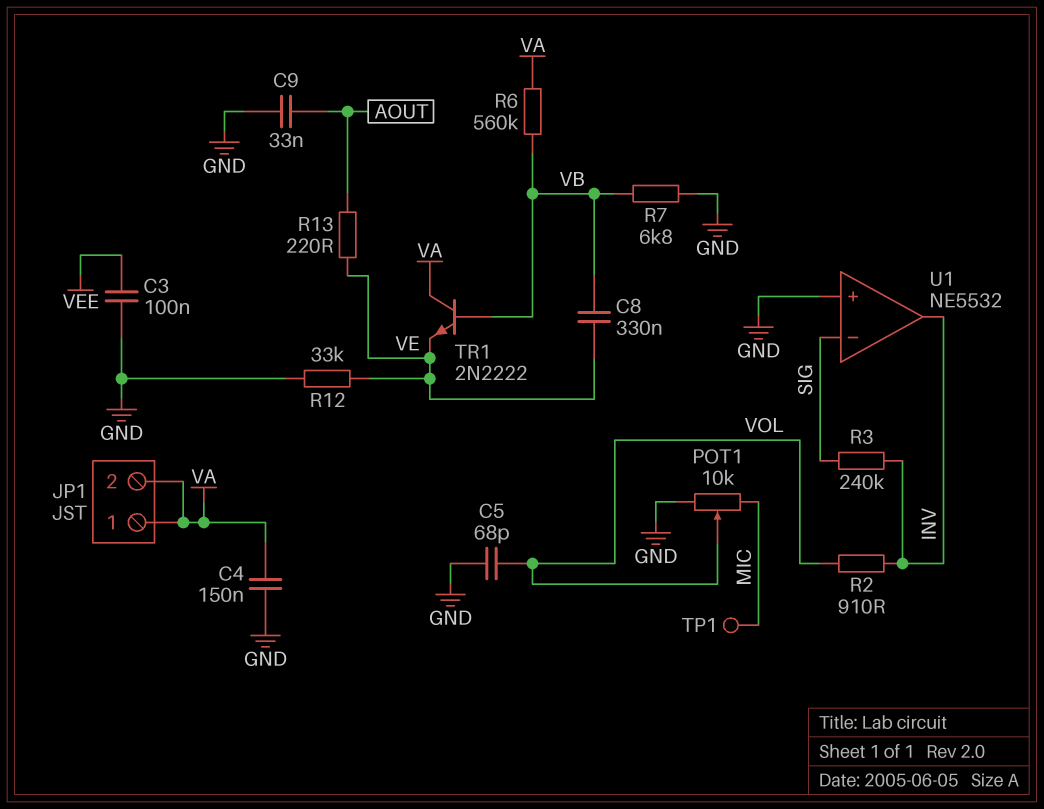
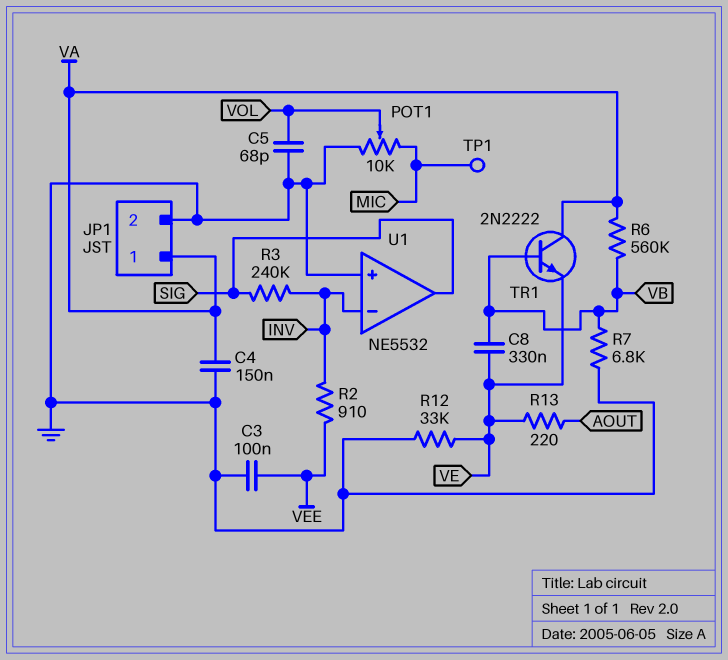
C9: 33nF (AOUT, GND) -> none
JP1 pin 2: VA -> GND
R2: 910 (INV, VOL) -> 910 (INV, VEE)
U1 pin in-: SIG -> INV
U1 pin out: INV -> SIG

